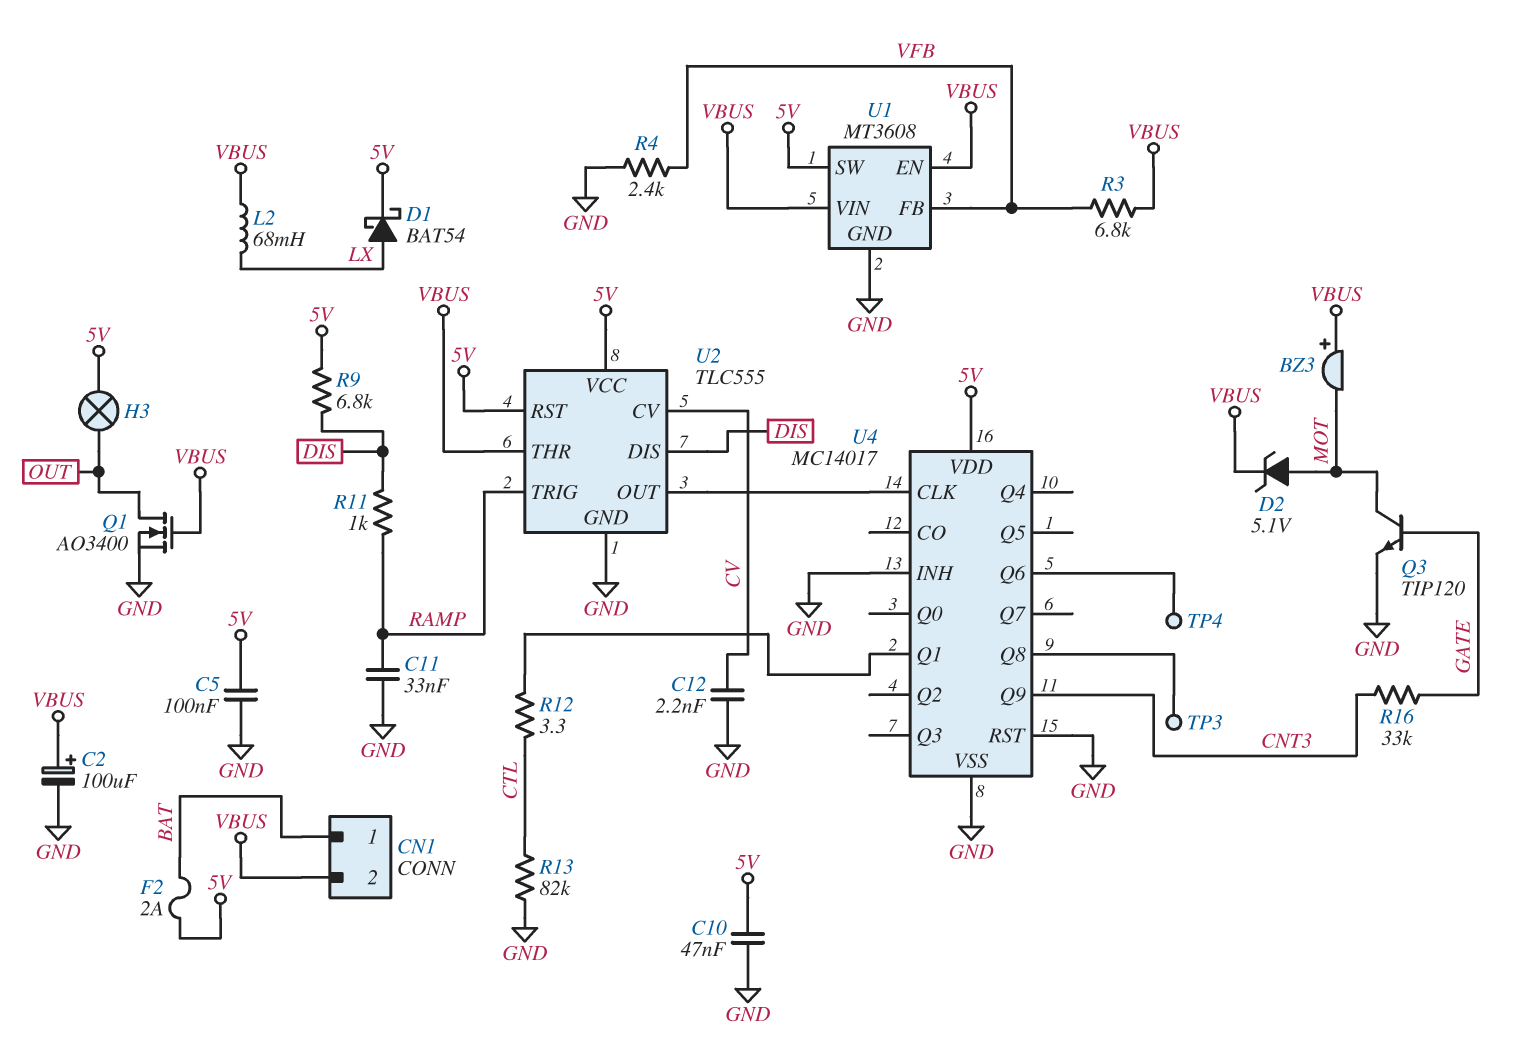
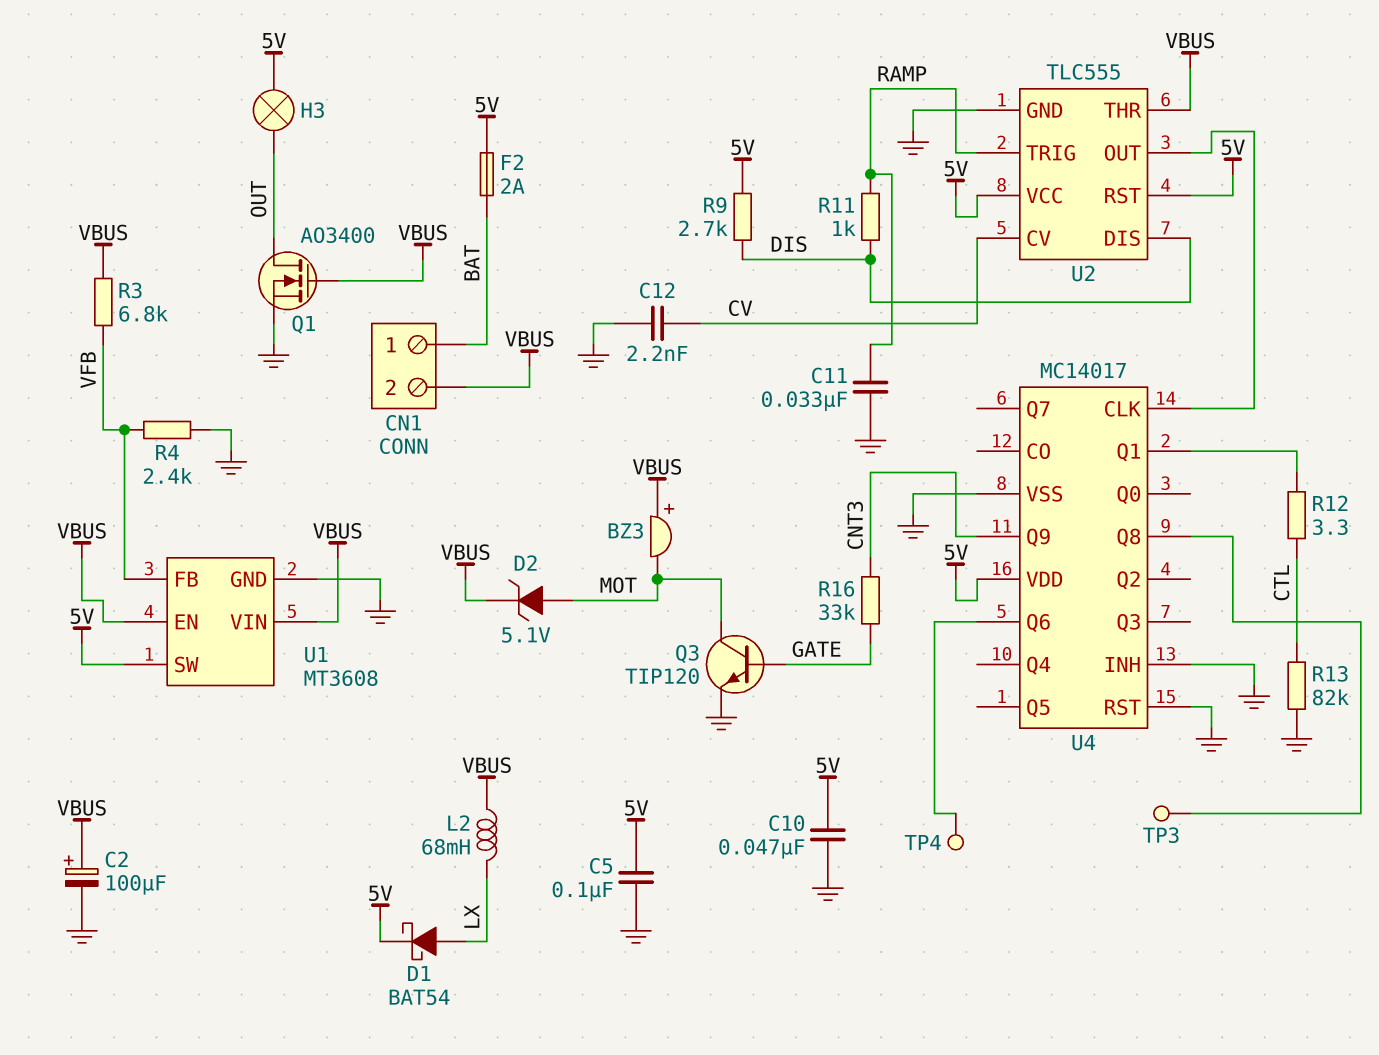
R9: 6.8k (5V, DIS) -> 2.7k (5V, DIS)

